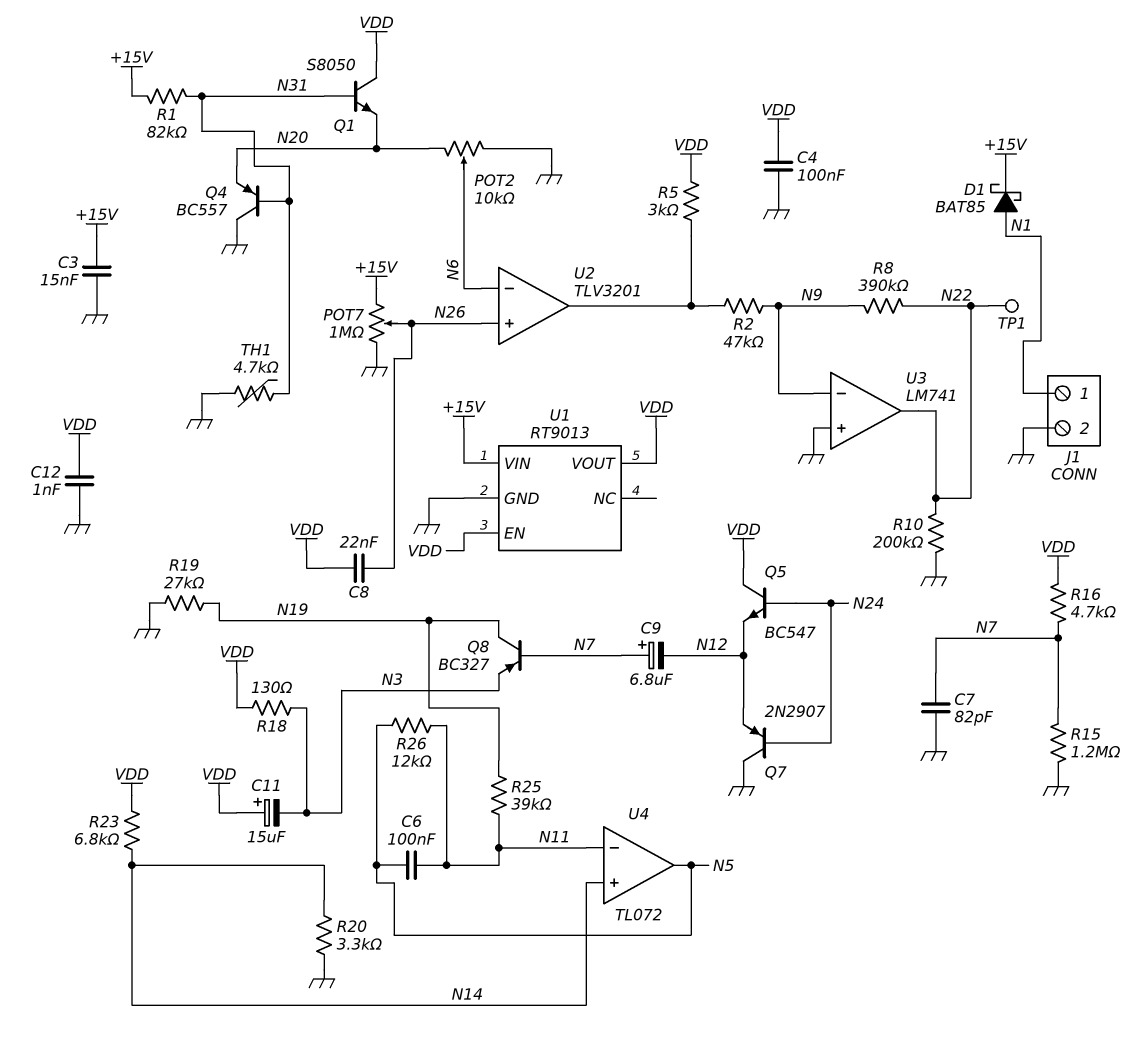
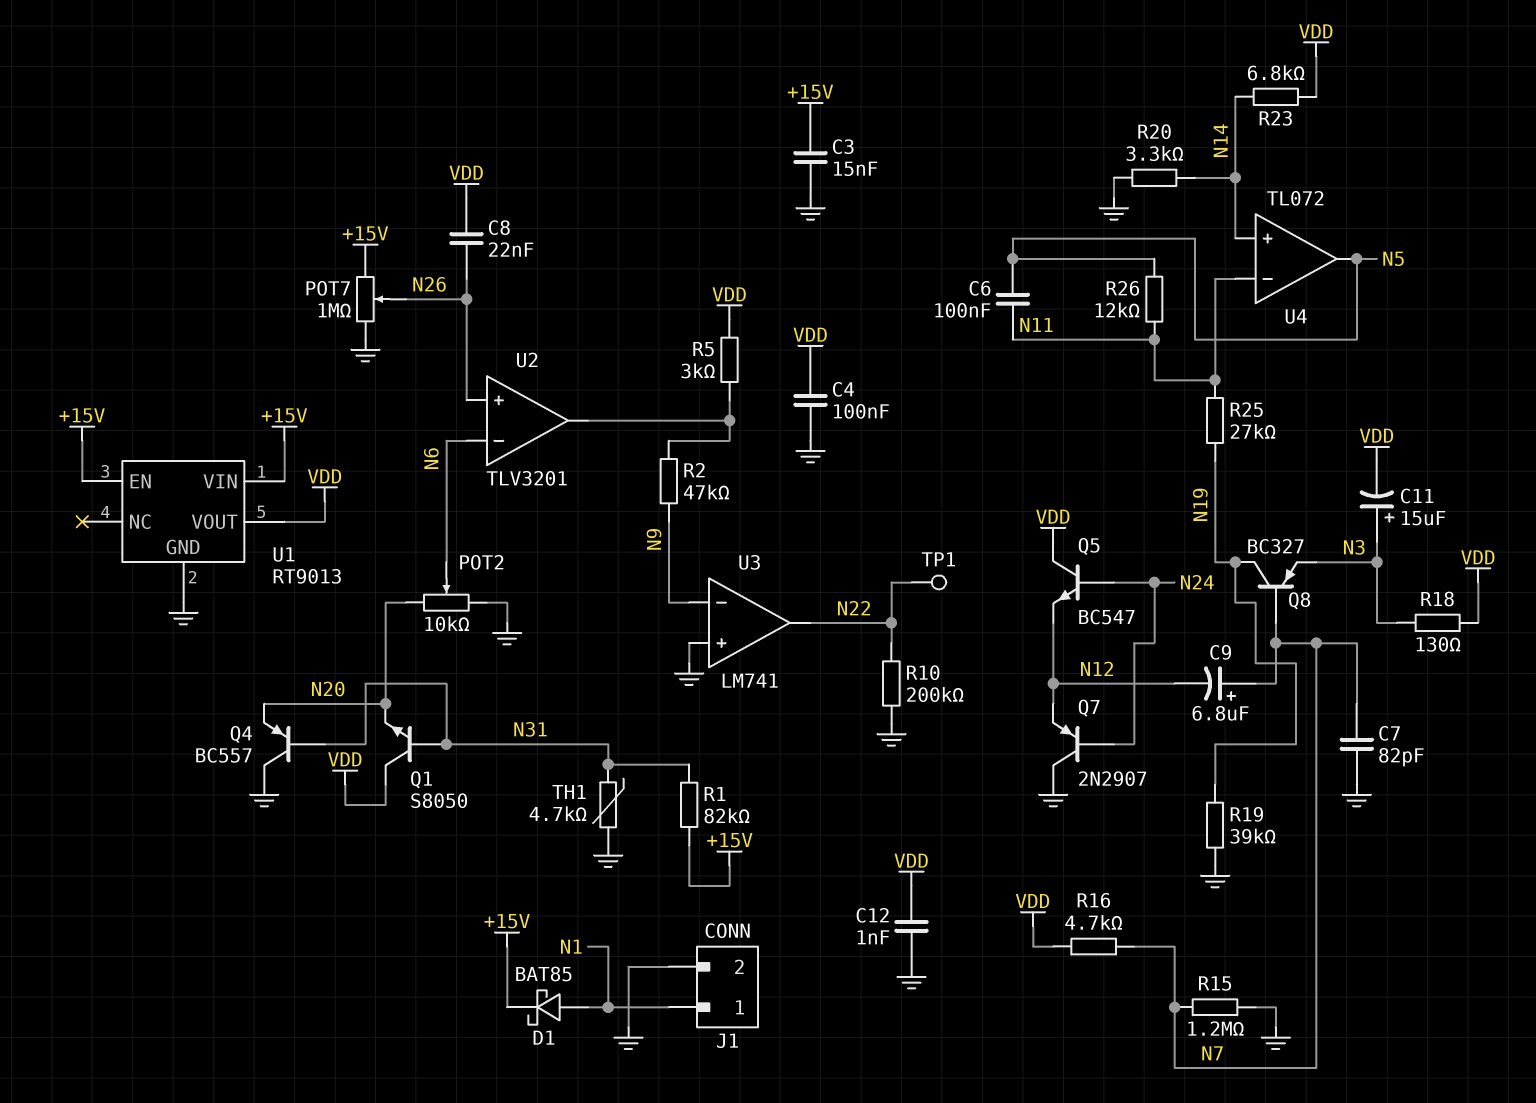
C11: 15uF (plus VDD, minus N3) -> 15uF (plus N3, minus VDD)
R8: 390k (N9, N22) -> none
R19: 27k (GND, N19) -> 39k (GND, N19)
R25: 39k (N11, N19) -> 27k (N11, N19)
U1 pin EN: VDD -> +15V

